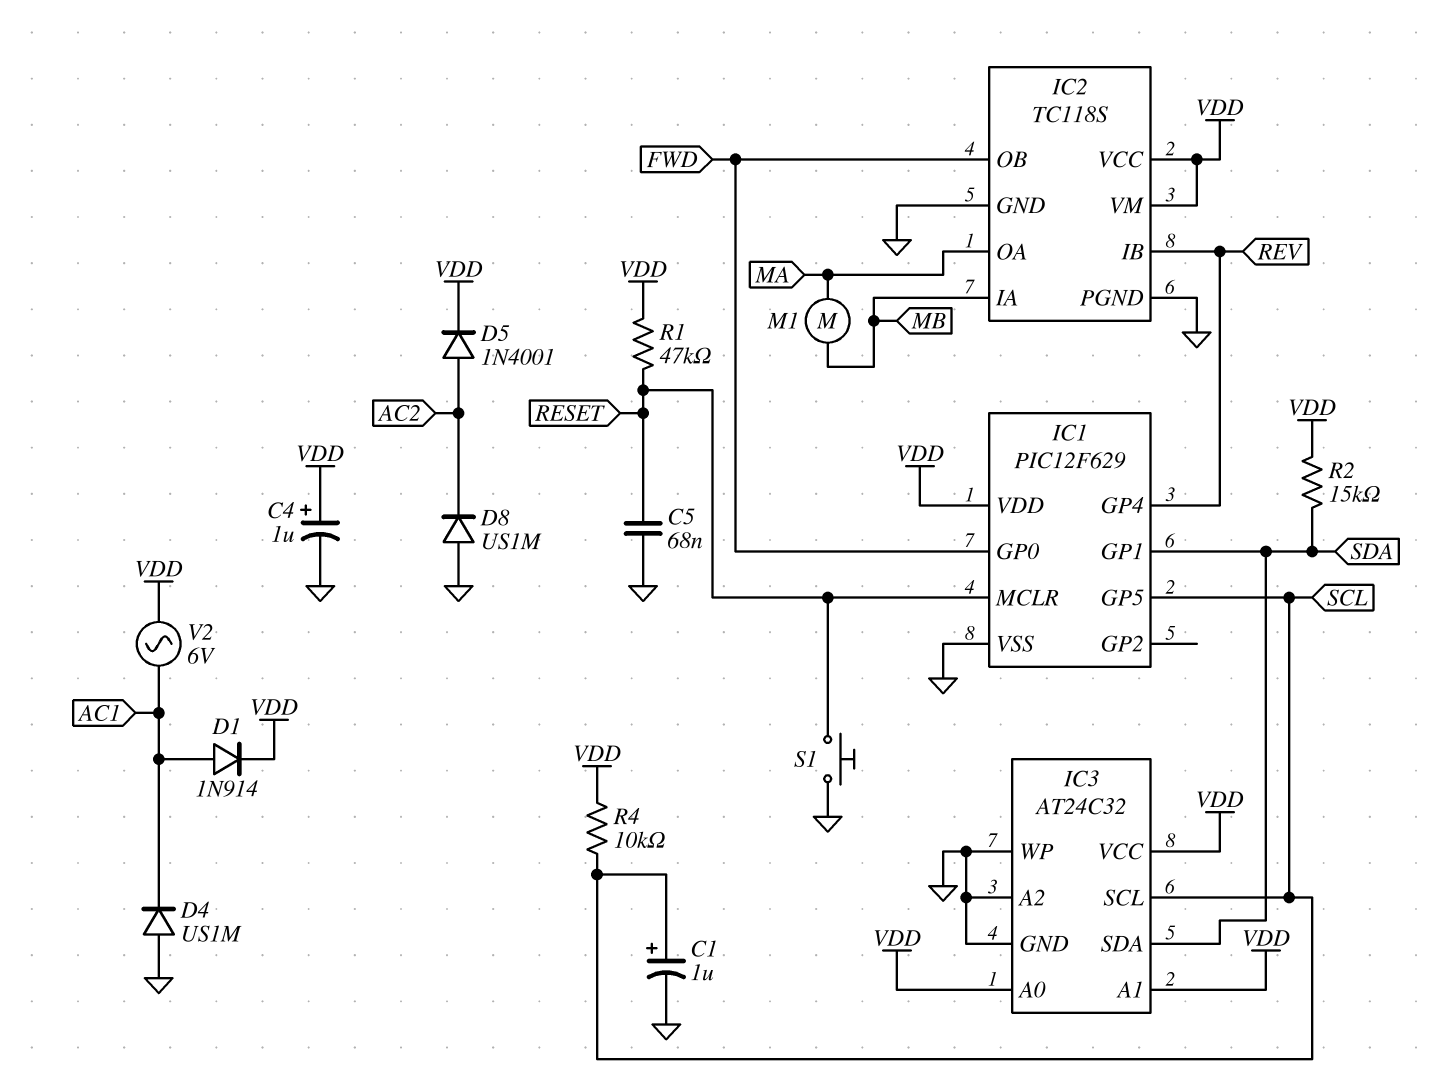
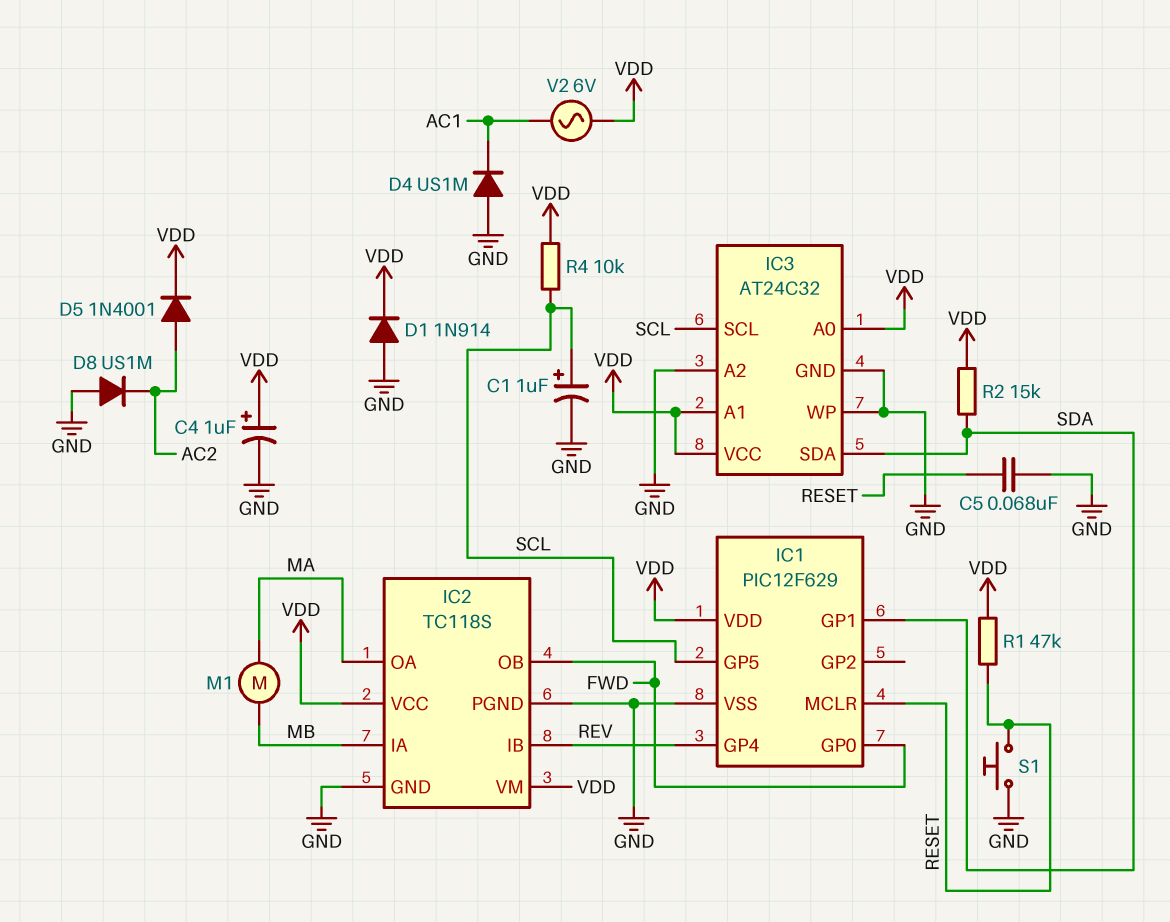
D1: diode 1N914 (A AC1, K VDD) -> diode 1N914 (A GND, K VDD)

